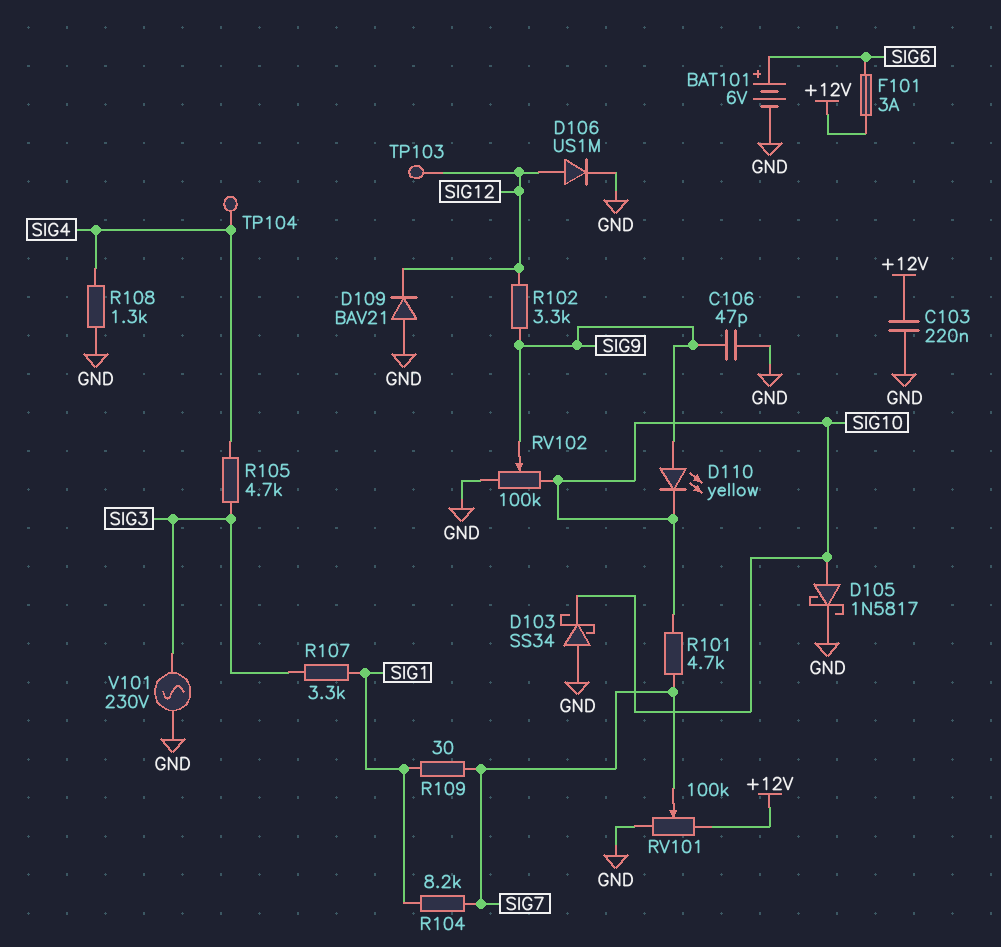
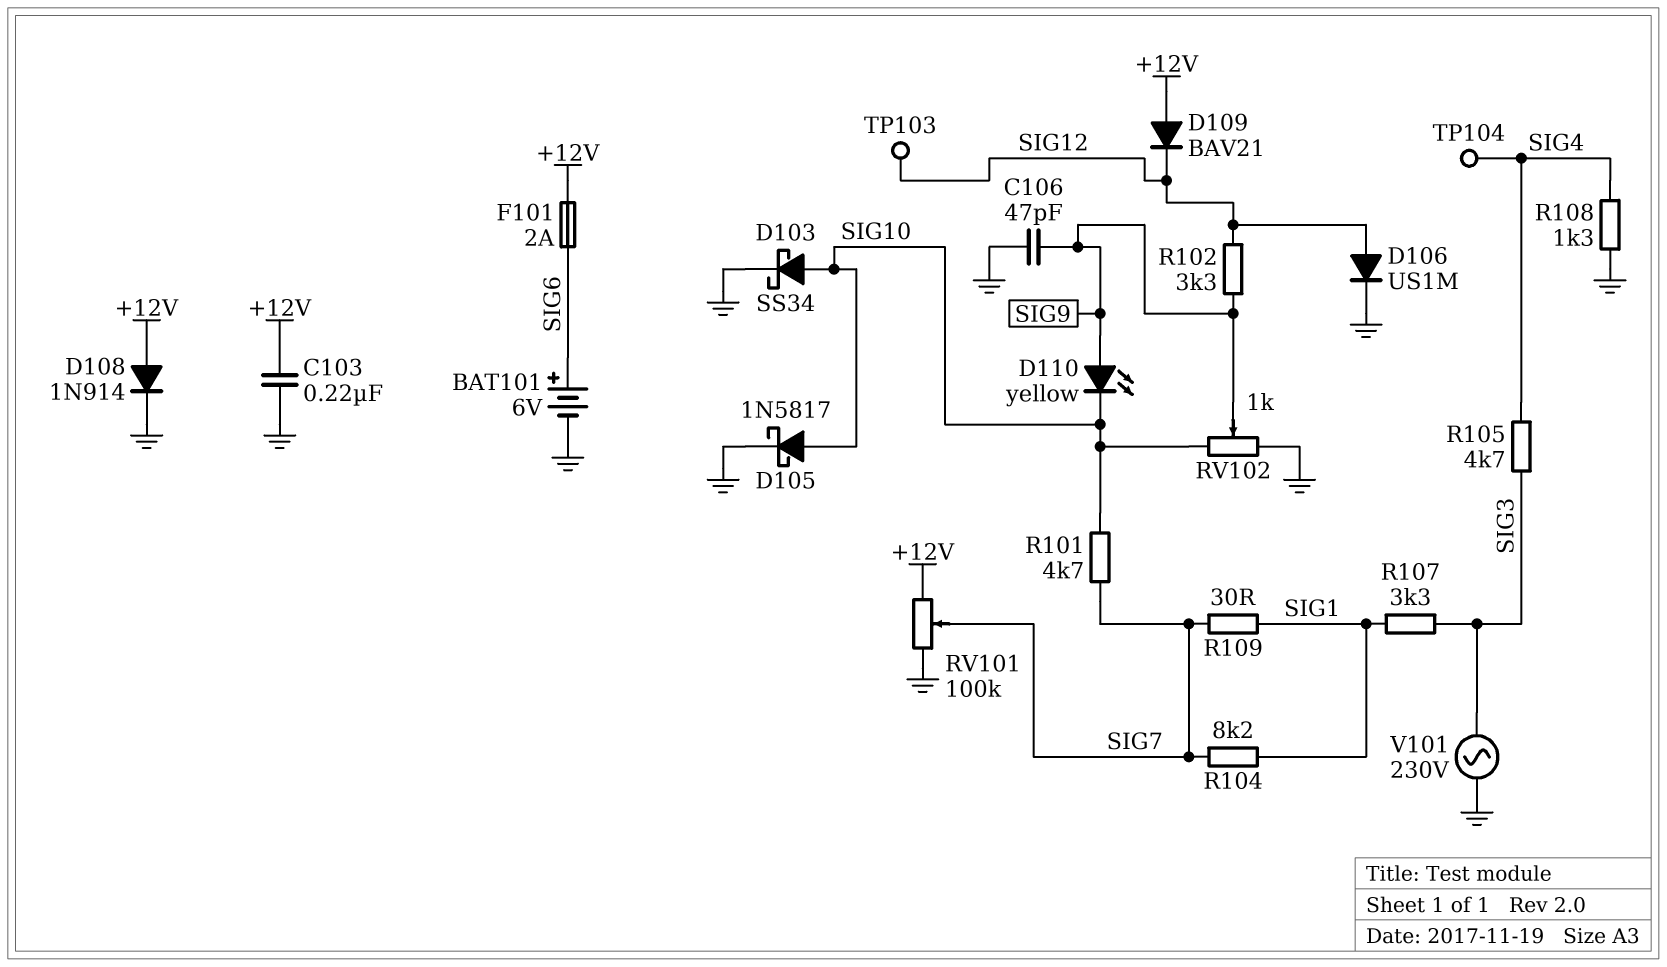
D103: schottky SS34 (A GND, K SIG10) -> schottky SS34 (A SIG10, K GND)
D108: none -> diode 1N914 (A +12V, K GND)
D109: diode BAV21 (A GND, K SIG12) -> diode BAV21 (A +12V, K SIG12)
F101: 3A (+12V, SIG6) -> 2A (+12V, SIG6)
RV102: 100k (GND, SIG10, wiper SIG9) -> 1k (GND, SIG10, wiper SIG9)

